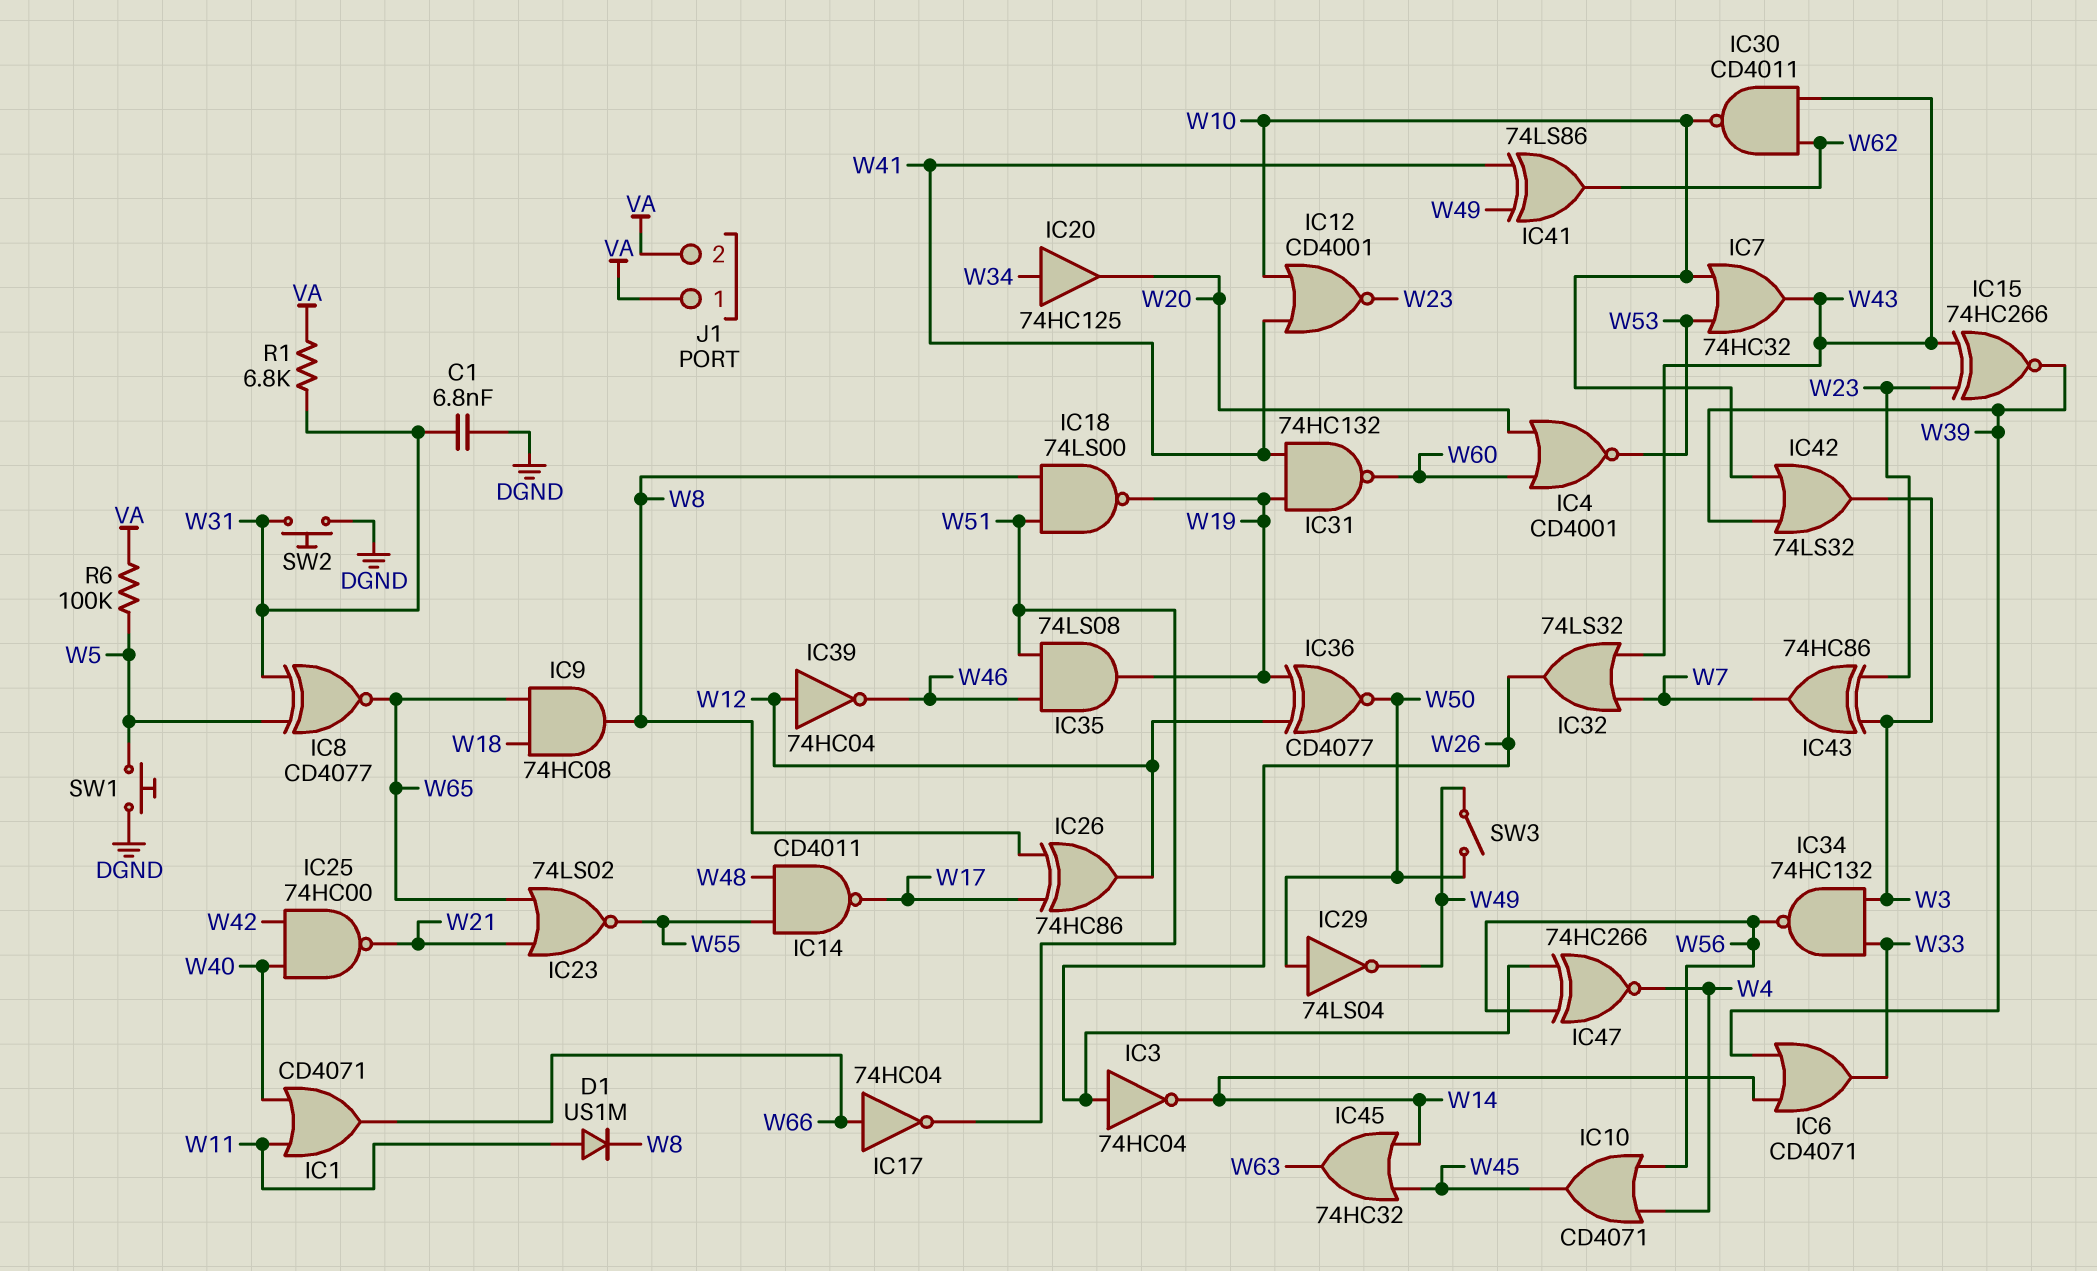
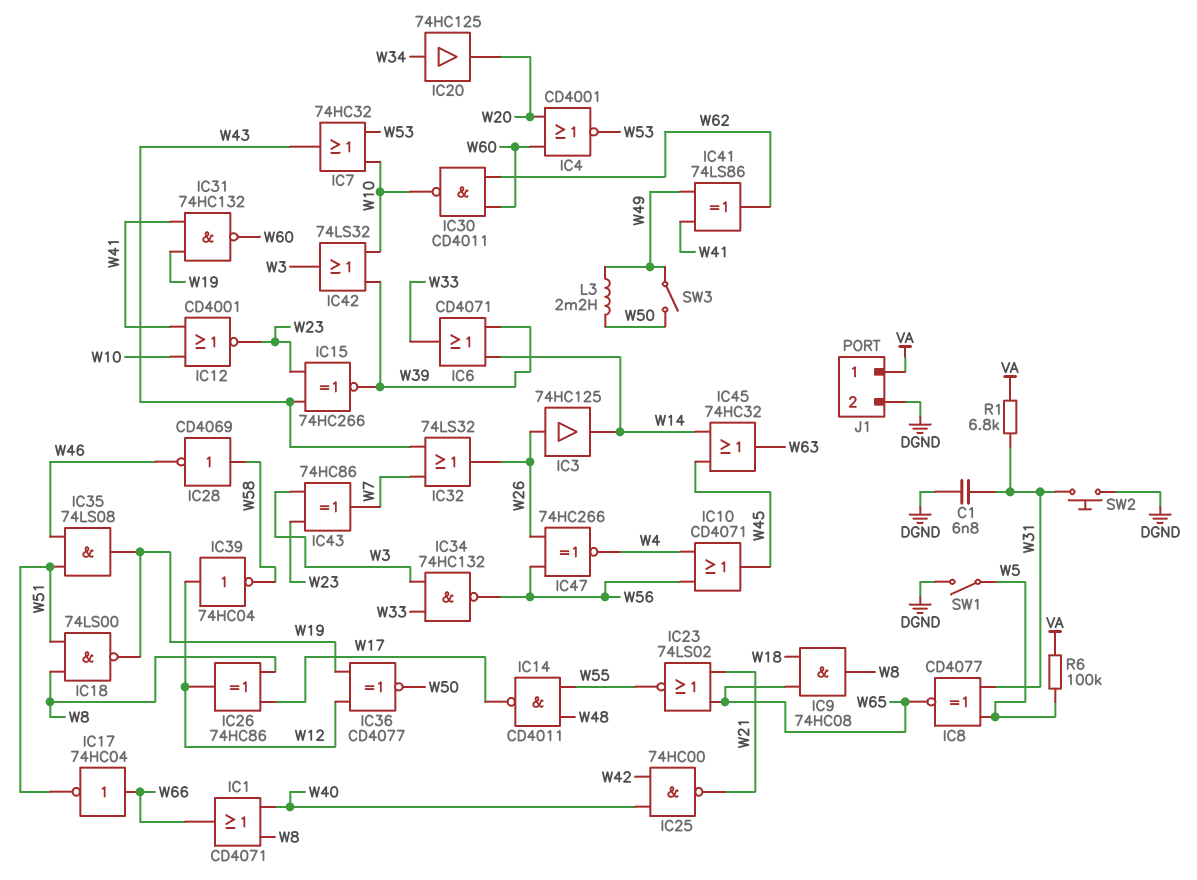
D1: diode US1M (A W11, K W8) -> none
IC1: OR CD4071 (in W11, in W40, out W66) -> OR CD4071 (in W8, in W40, out W66)
IC3: NOT 74HC04 (in W26, out W14) -> buffer 74HC125 (in W26, out W14)
IC28: none -> NOT CD4069 (in W58, out W46)
IC29: NOT 74LS04 (in W50, out W49) -> none
IC30: NAND CD4011 (in W43, in W62, out W10) -> NAND CD4011 (in W60, in W62, out W10)
IC39: NOT 74HC04 (in W12, out W46) -> NOT 74HC04 (in W12, out W58)
J1 pin 2: VA -> DGND
L3: none -> 2.2mH (W49, W50)
SW1: button (DGND, W5) -> switch (DGND, W5)

